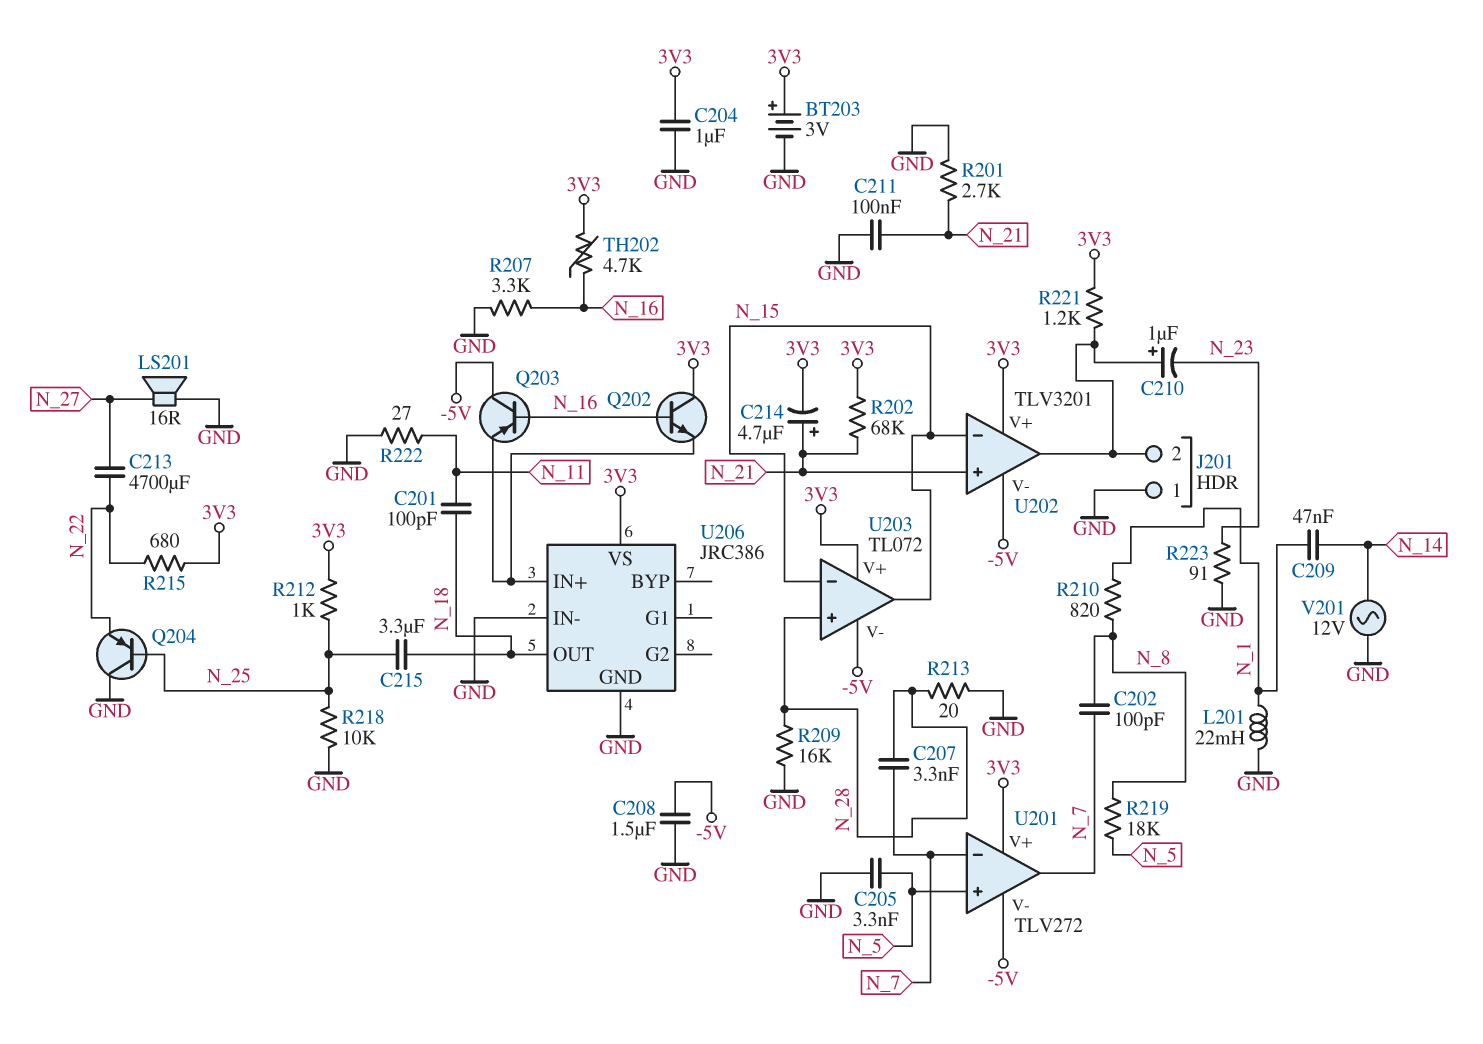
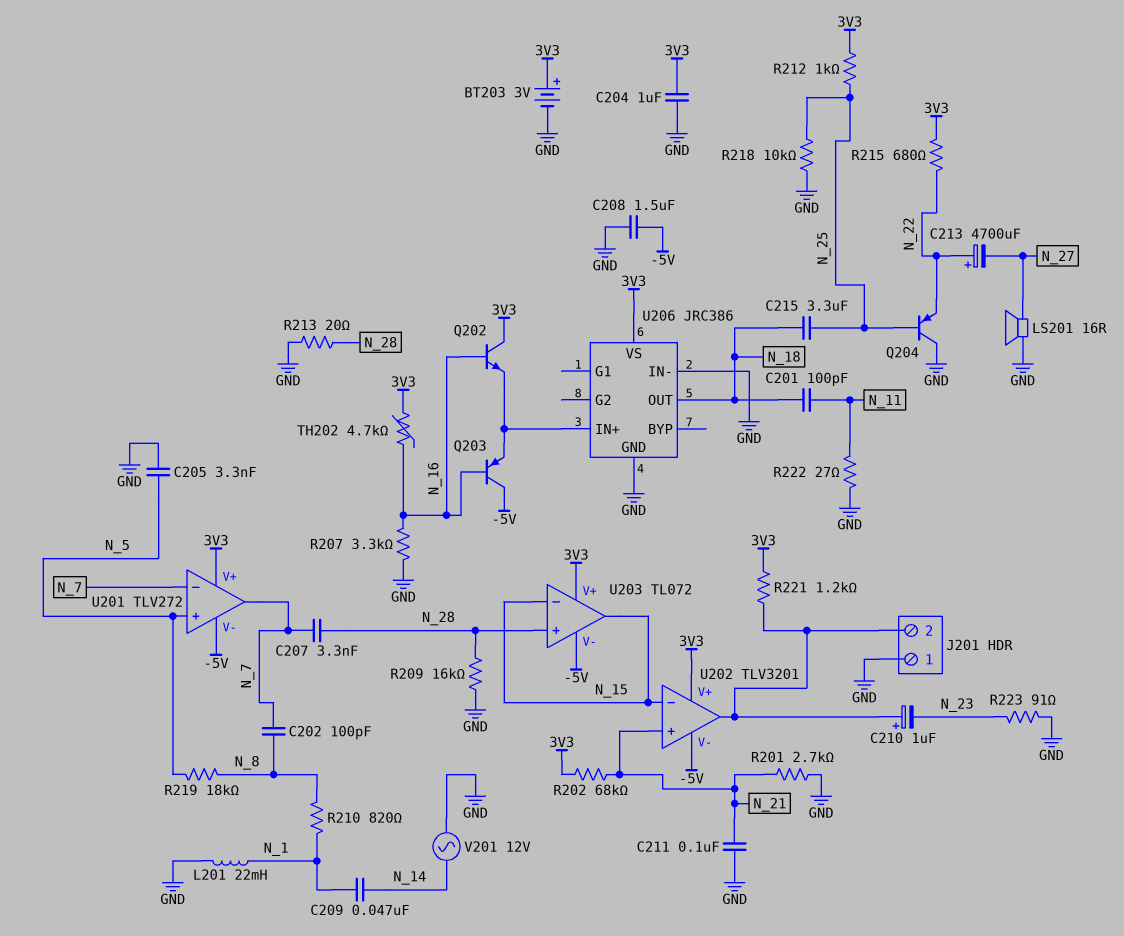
C213: 4700uF (N_22, N_27) -> 4700uF (plus N_22, minus N_27)
C214: 4.7uF (plus N_21, minus 3V3) -> none

